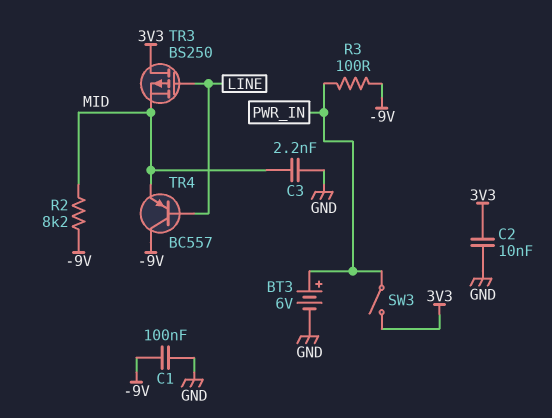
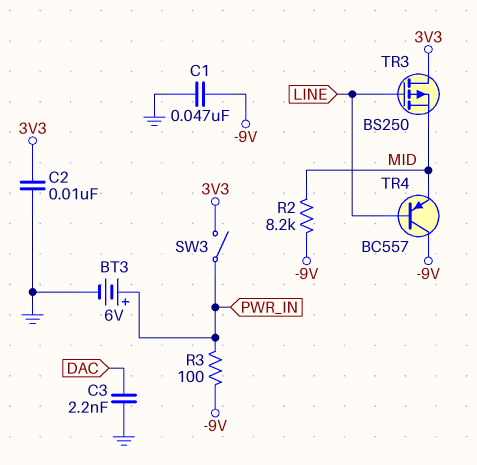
C1: 100nF (-9V, GND) -> 47nF (-9V, GND)
C3: 2.2nF (GND, MID) -> 2.2nF (DAC, GND)

